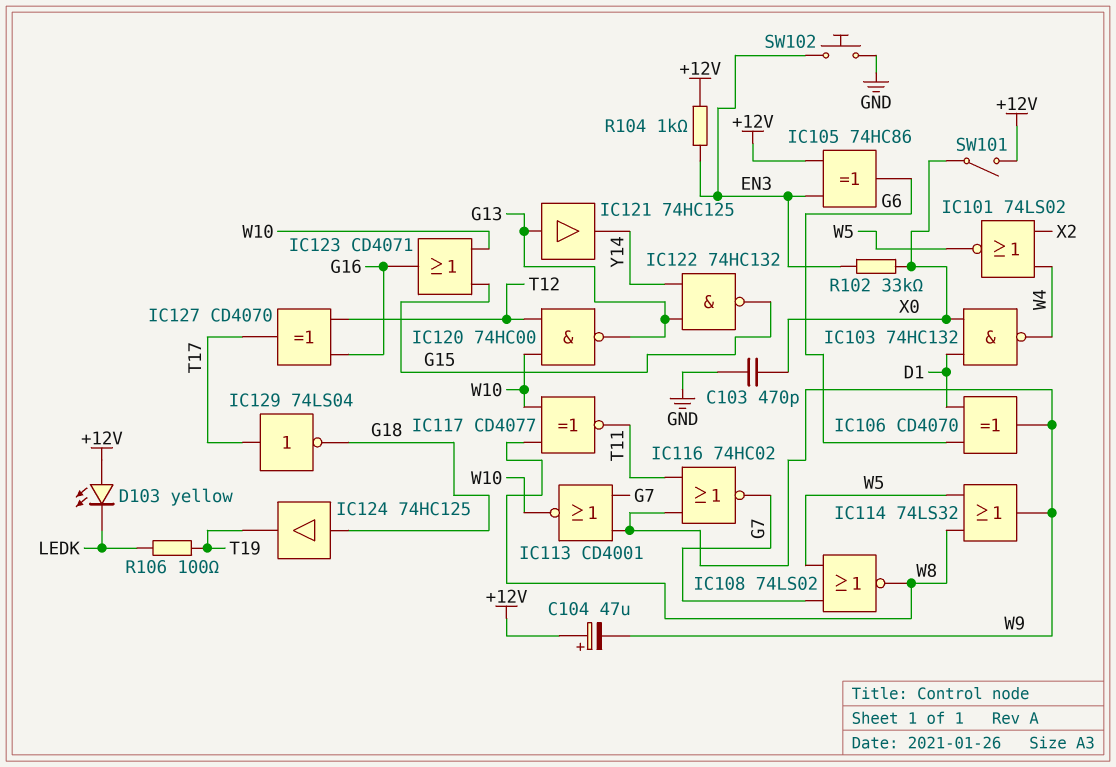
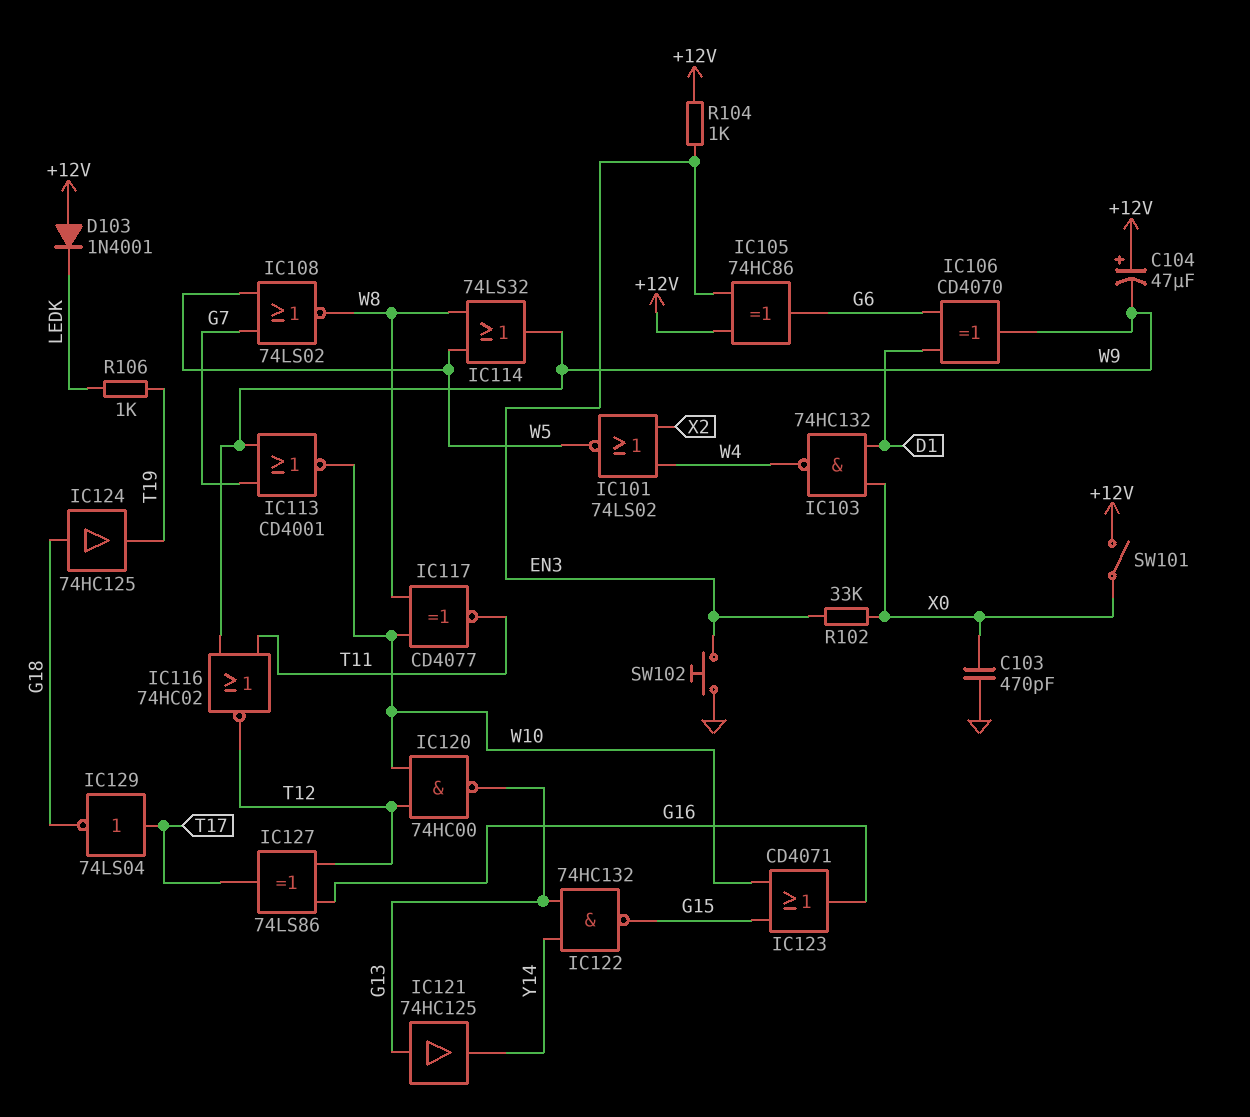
D103: LED yellow (A +12V, K LEDK) -> diode 1N4001 (A +12V, K LEDK)
IC116: NOR 74HC02 (in T11, in W9, out G7) -> NOR 74HC02 (in T11, in W9, out T12)
IC127: XOR CD4070 (in G16, in T12, out T17) -> XOR 74LS86 (in G16, in T12, out T17)
R106: 100 (LEDK, T19) -> 1k (LEDK, T19)

